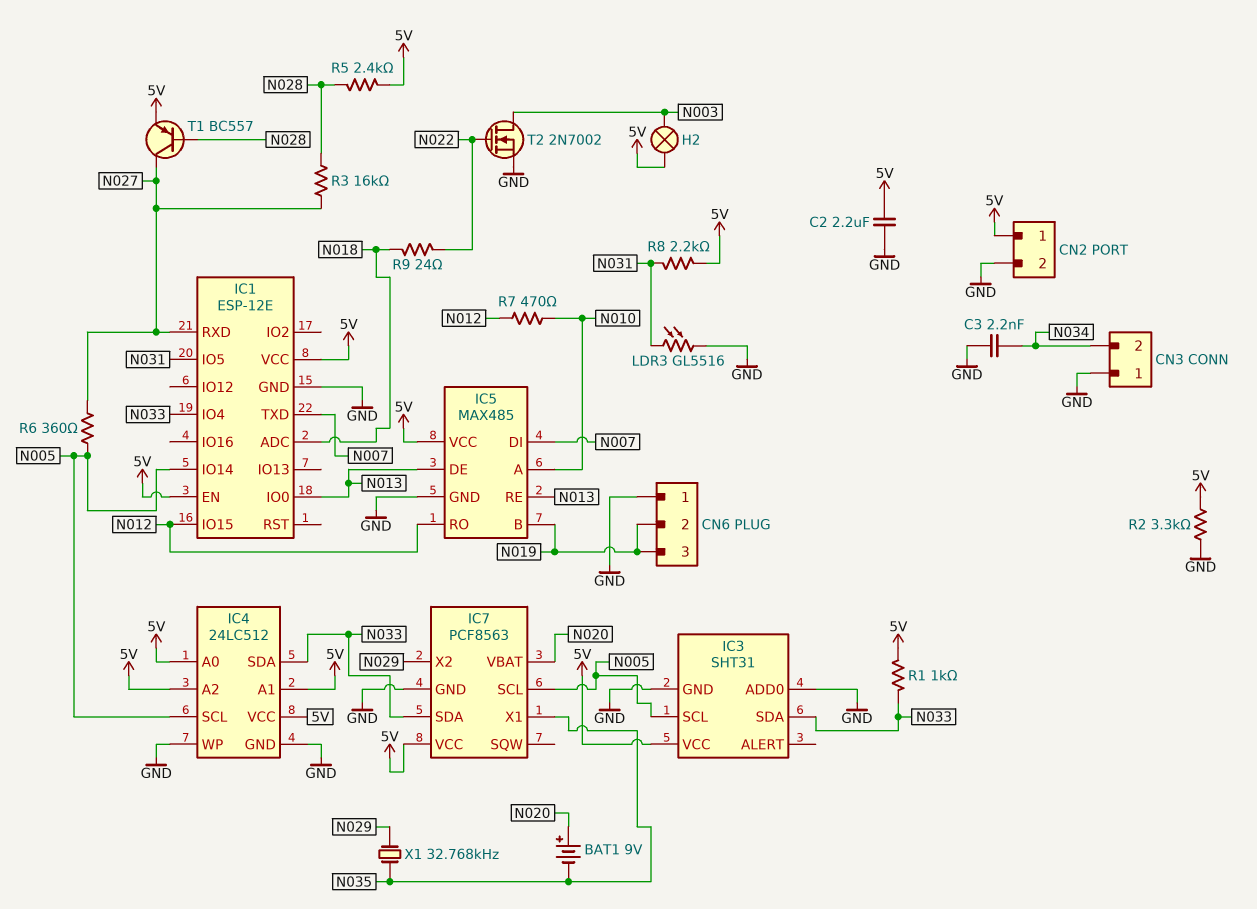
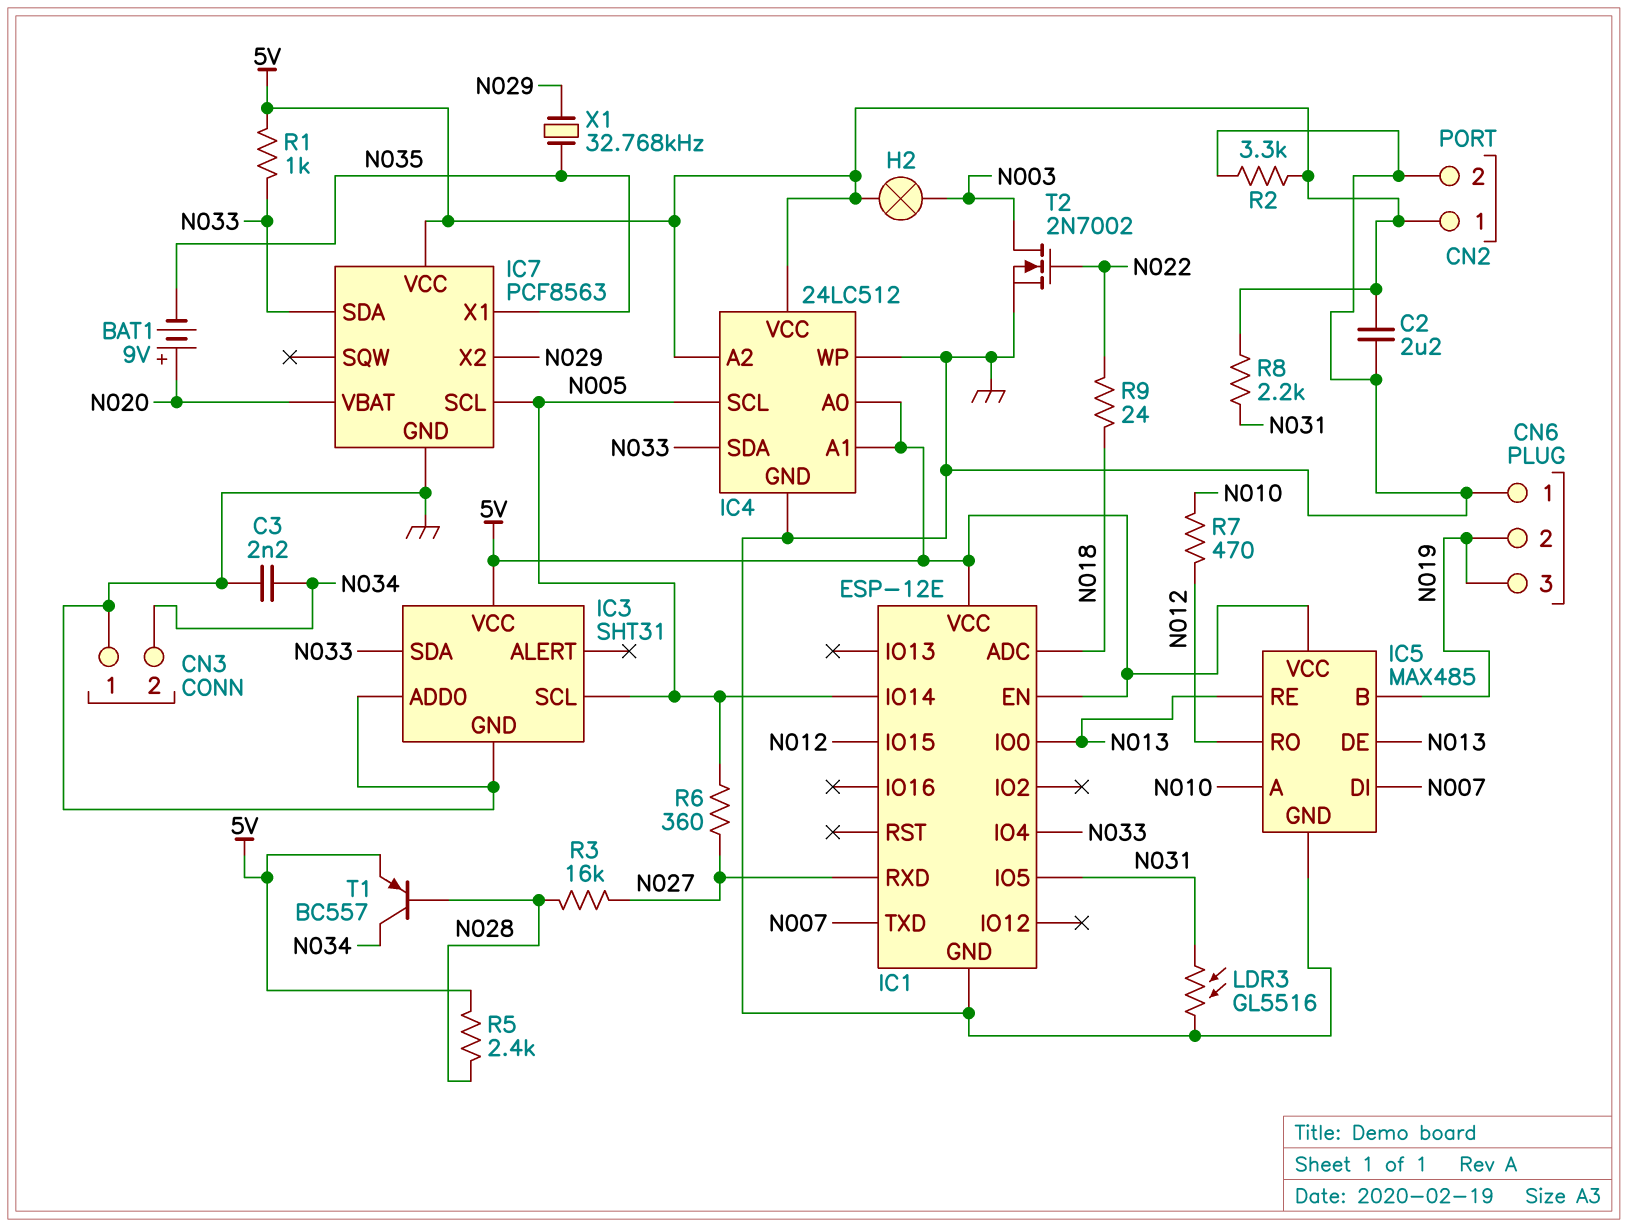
T1: PNP BC557 (B N028, C N027, E 5V) -> PNP BC557 (B N028, C N034, E 5V)

